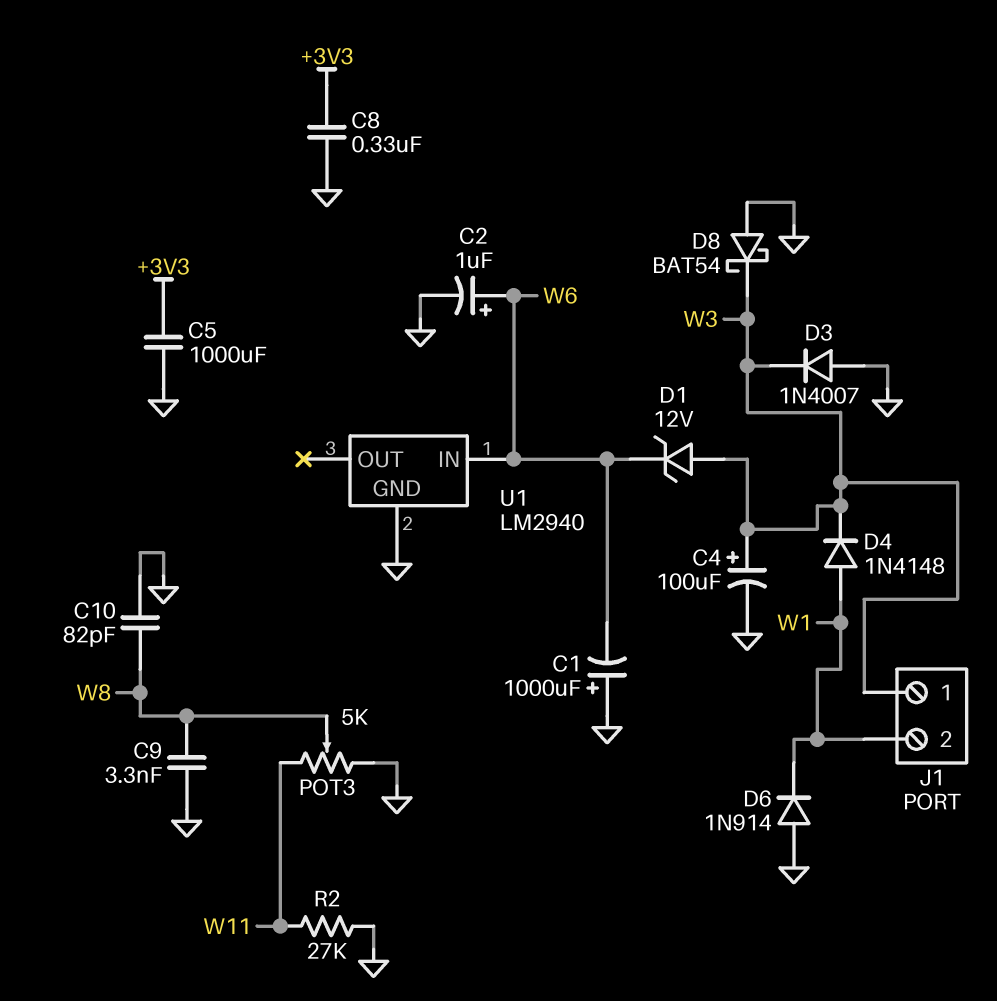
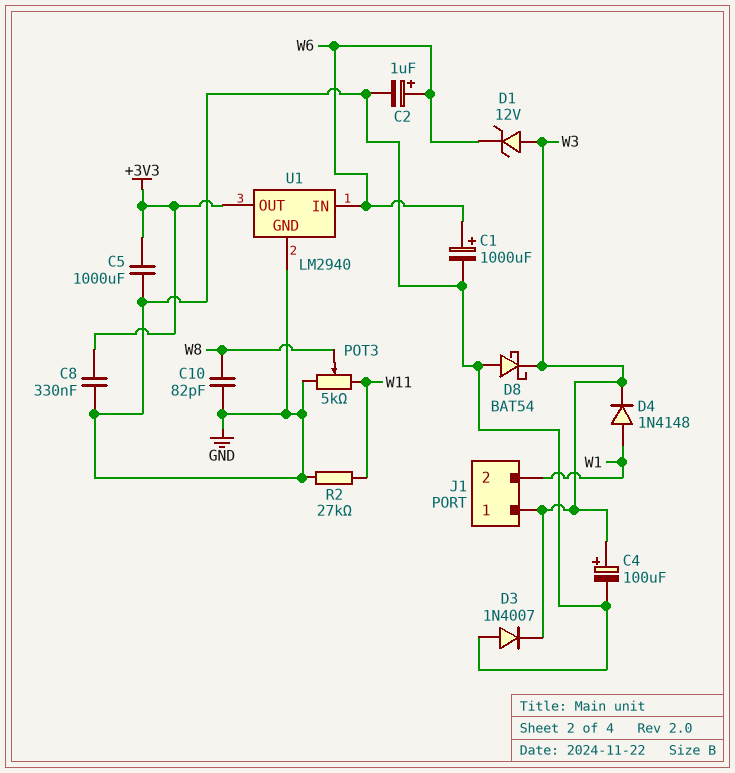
C1: 1000uF (plus GND, minus W6) -> 1000uF (plus W6, minus GND)
C9: 3.3nF (GND, W8) -> none
D6: diode 1N914 (A GND, K W1) -> none
U1 pin OUT: none -> +3V3

